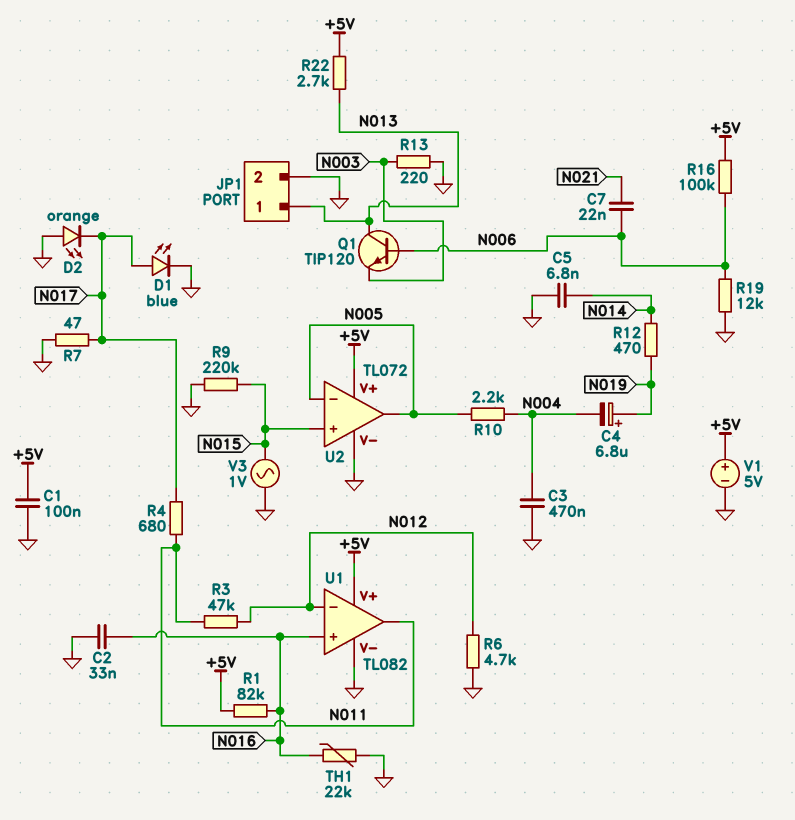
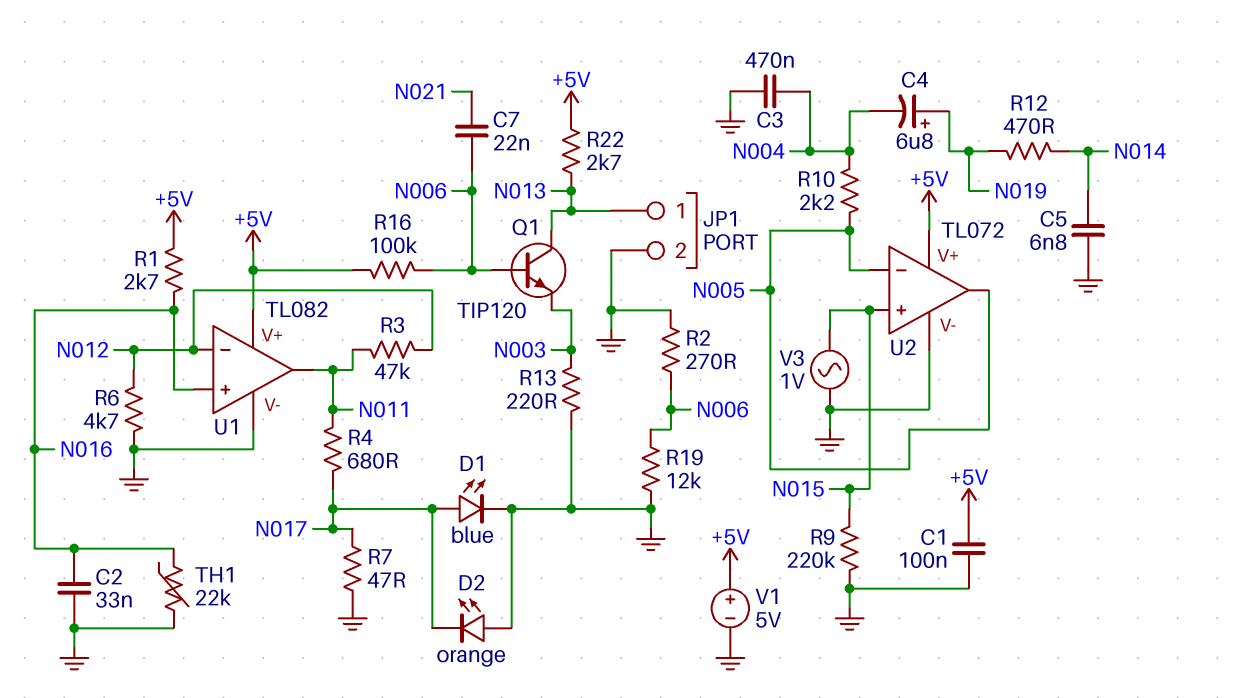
R1: 82k (+5V, N016) -> 2.7k (+5V, N016)
R2: none -> 270 (GND, N006)

